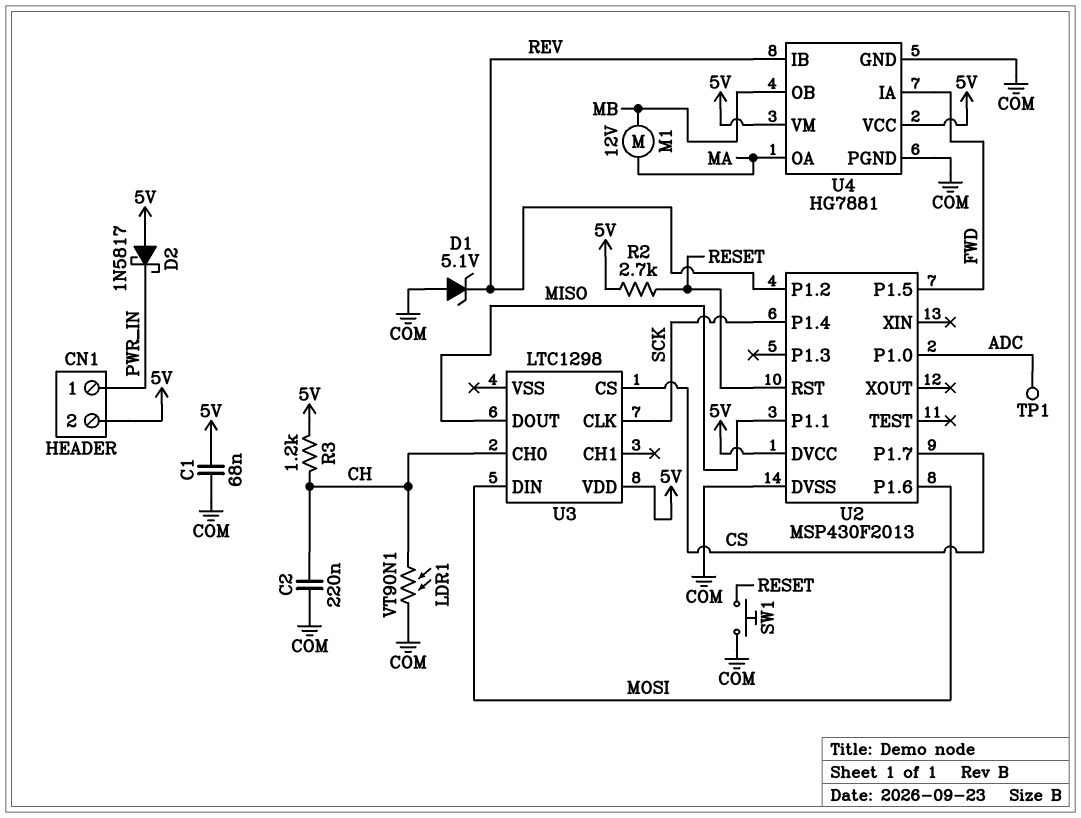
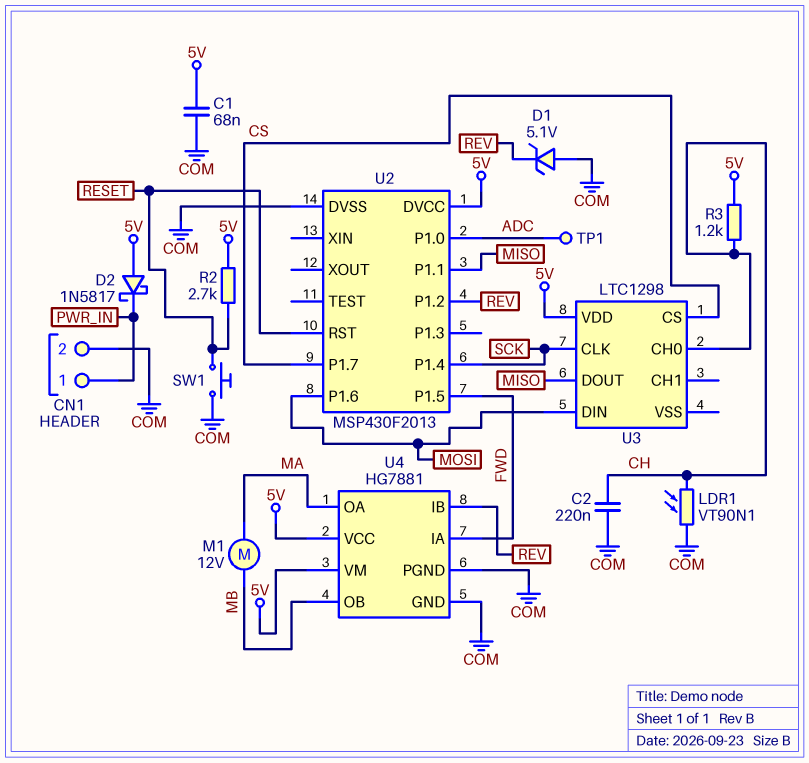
CN1 pin 2: 5V -> COM

